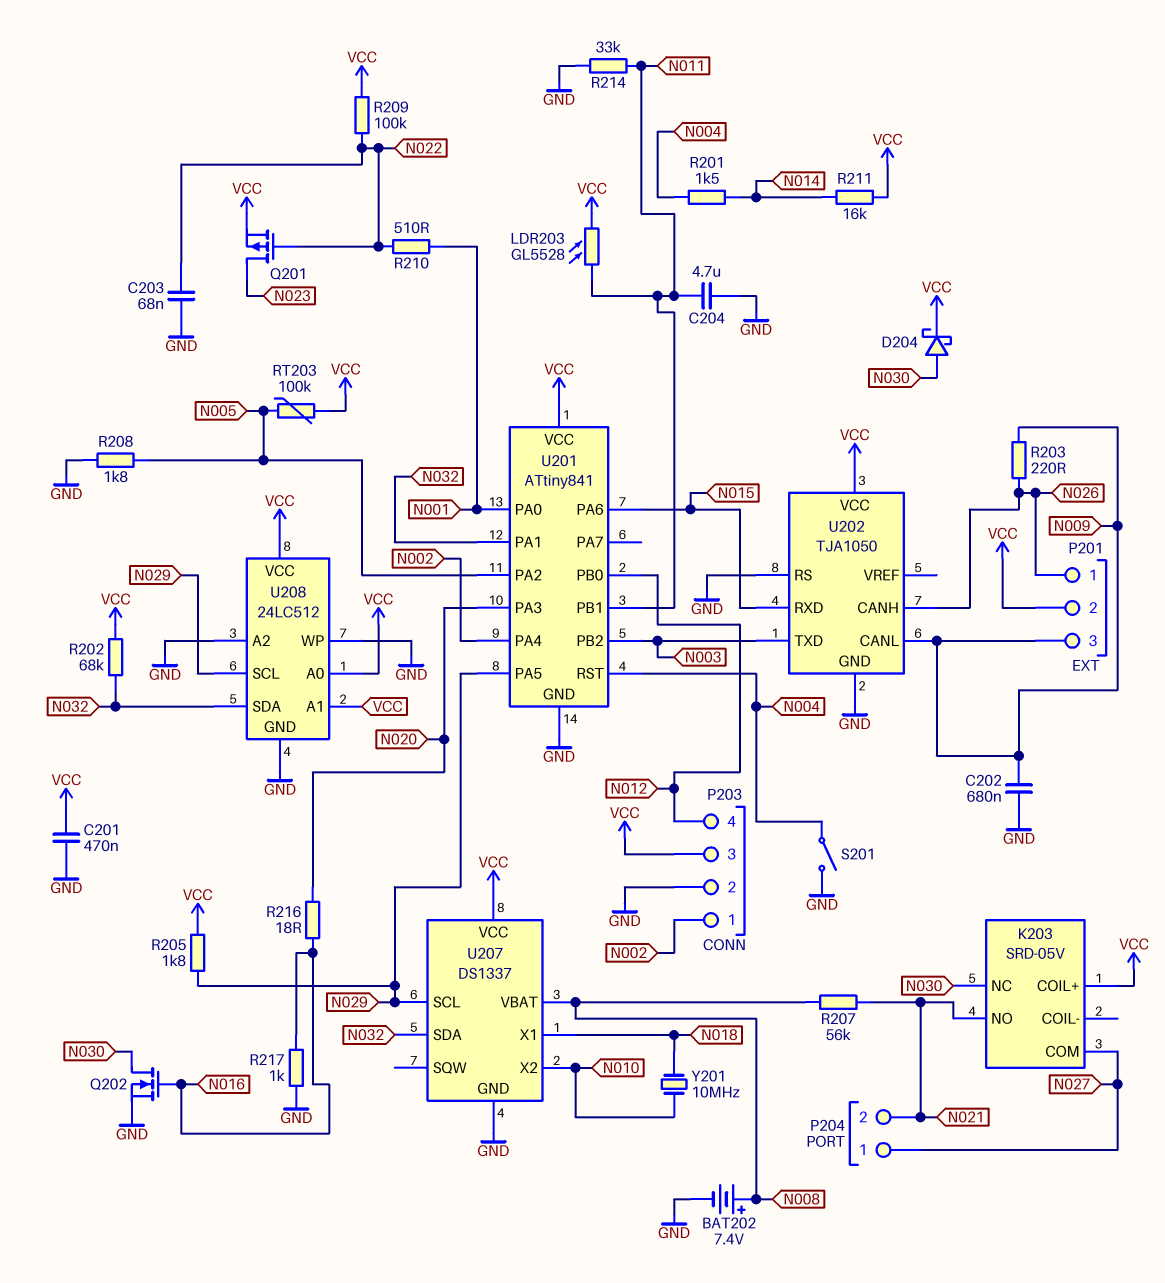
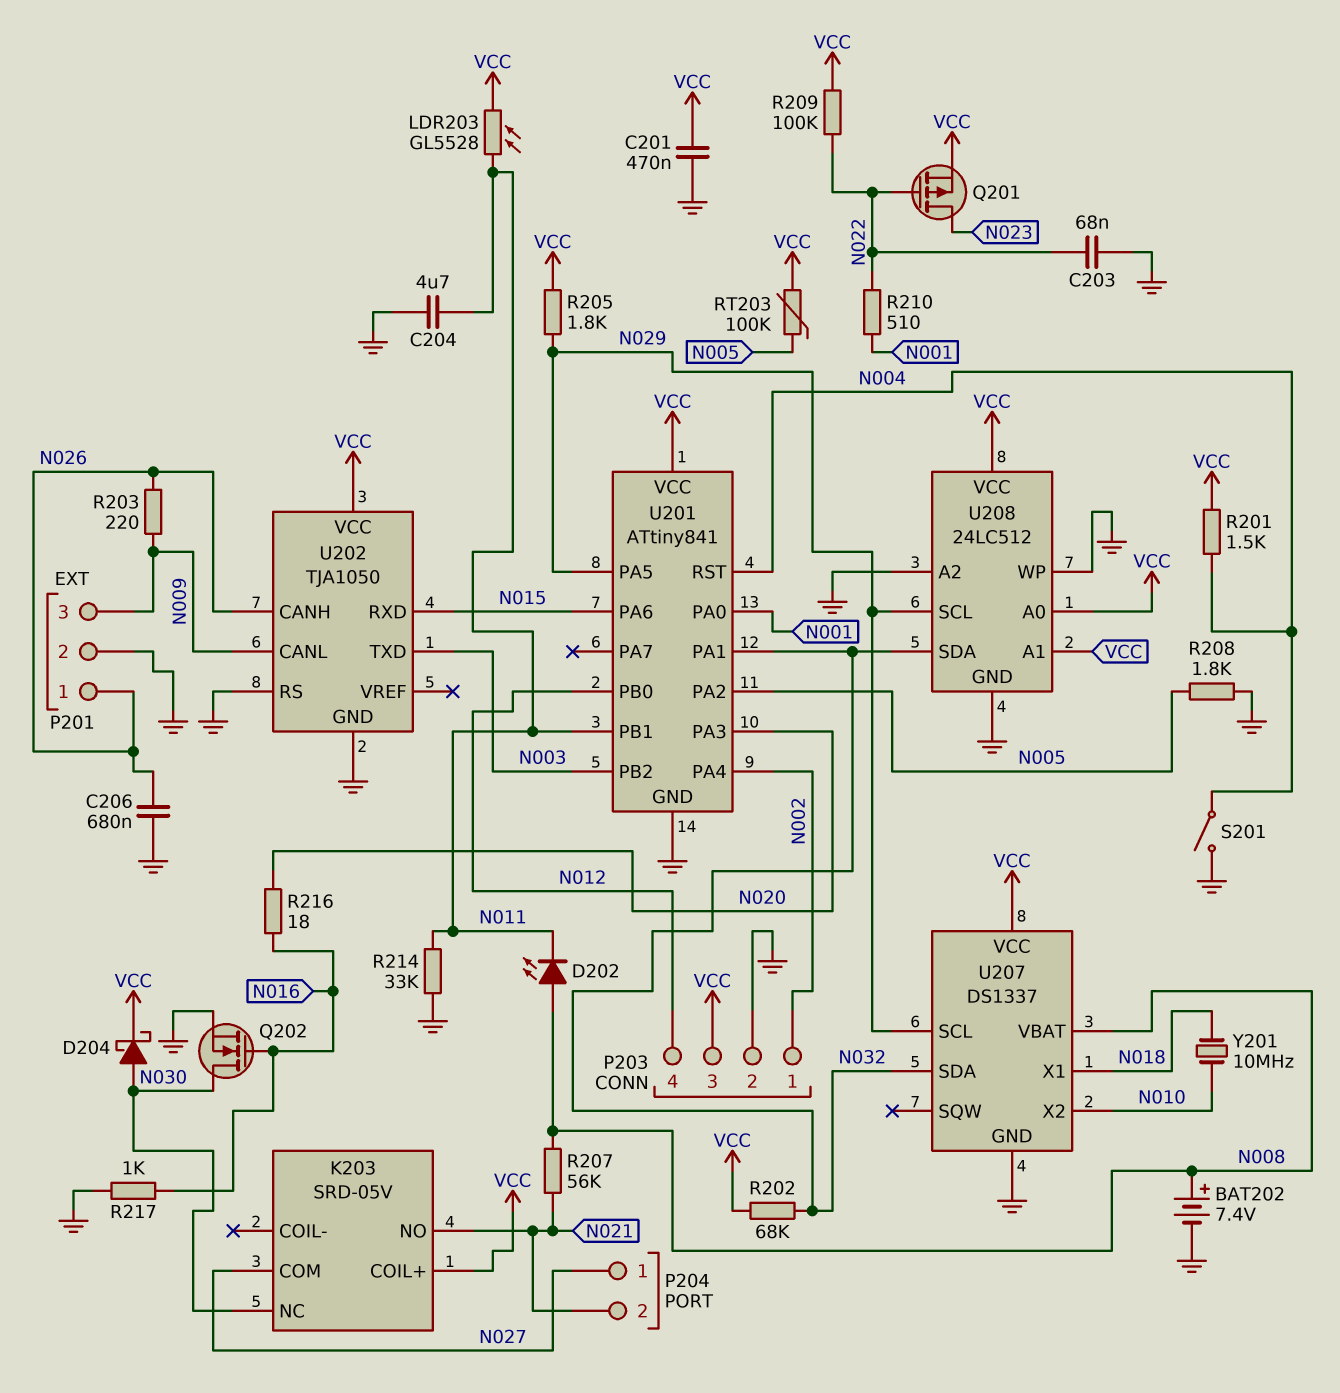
C202: 680nF (GND, N009) -> none
C206: none -> 680nF (GND, N026)
D202: none -> LED (A N008, K N011)
P201 pin 2: VCC -> GND
R201: 1.5k (N004, N014) -> 1.5k (N004, VCC)
R211: 16k (N014, VCC) -> none

